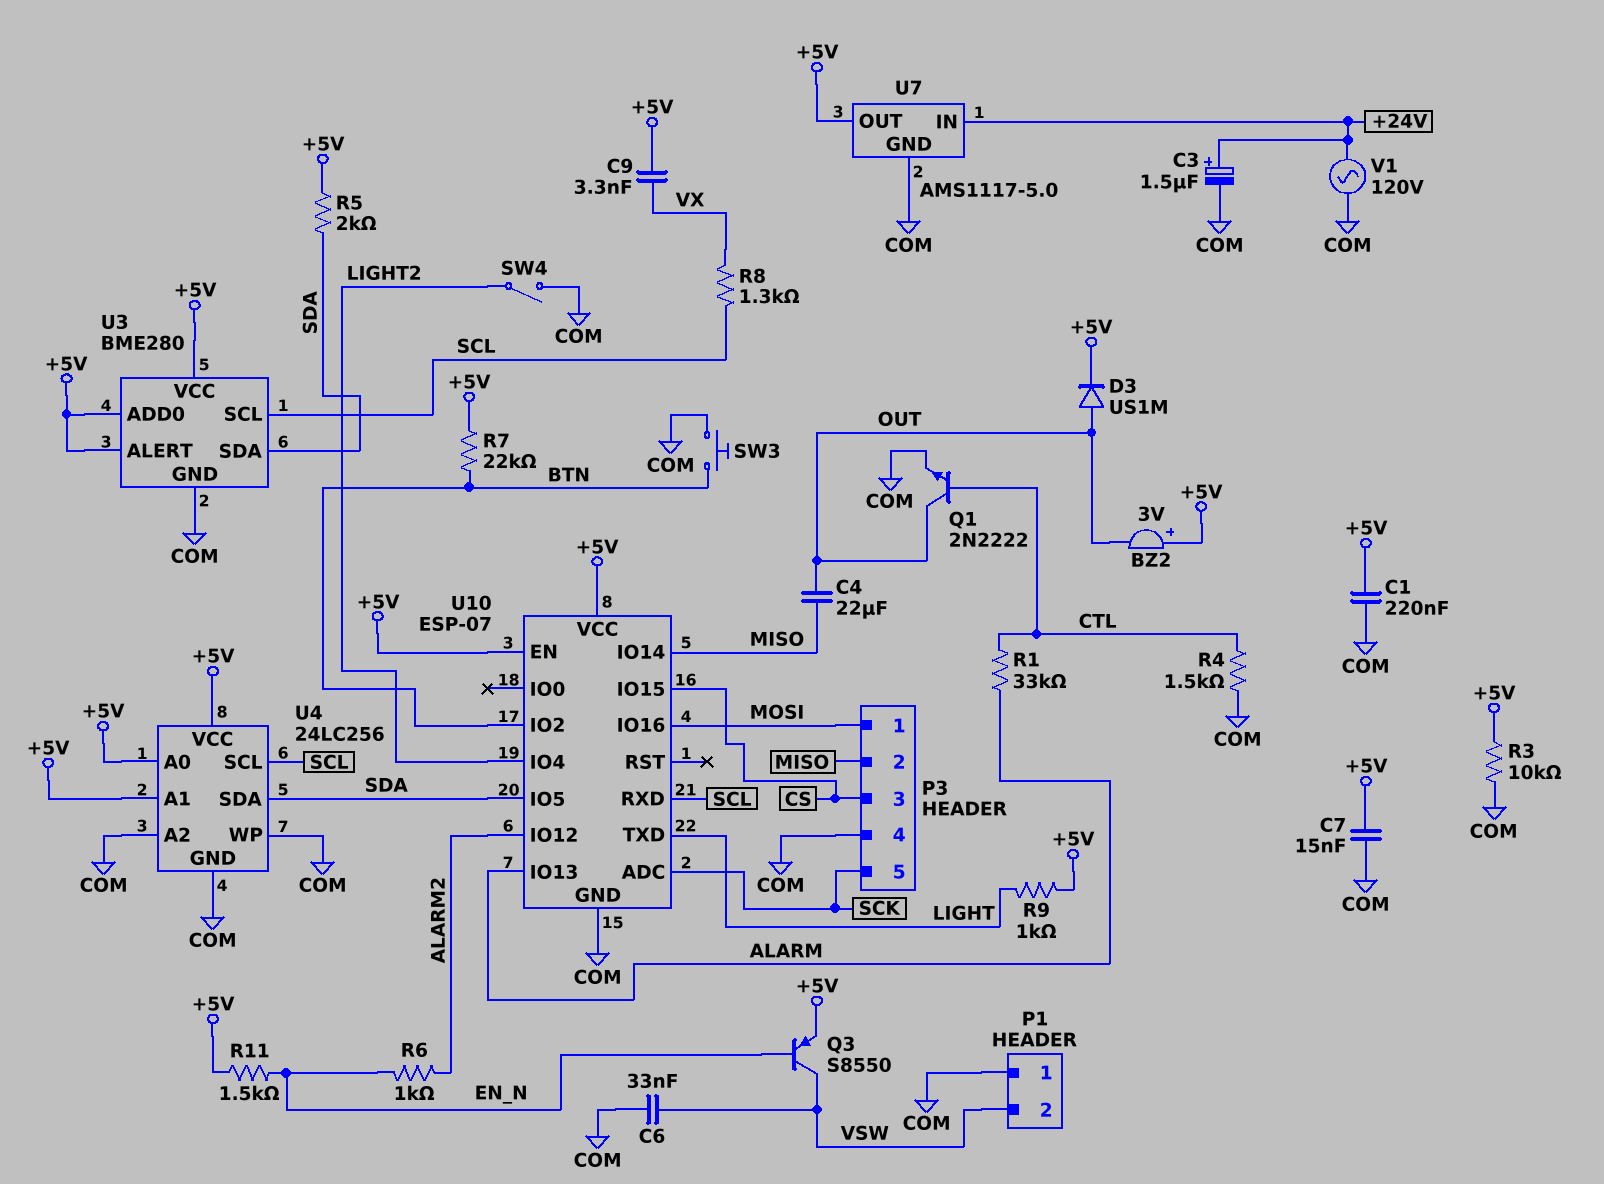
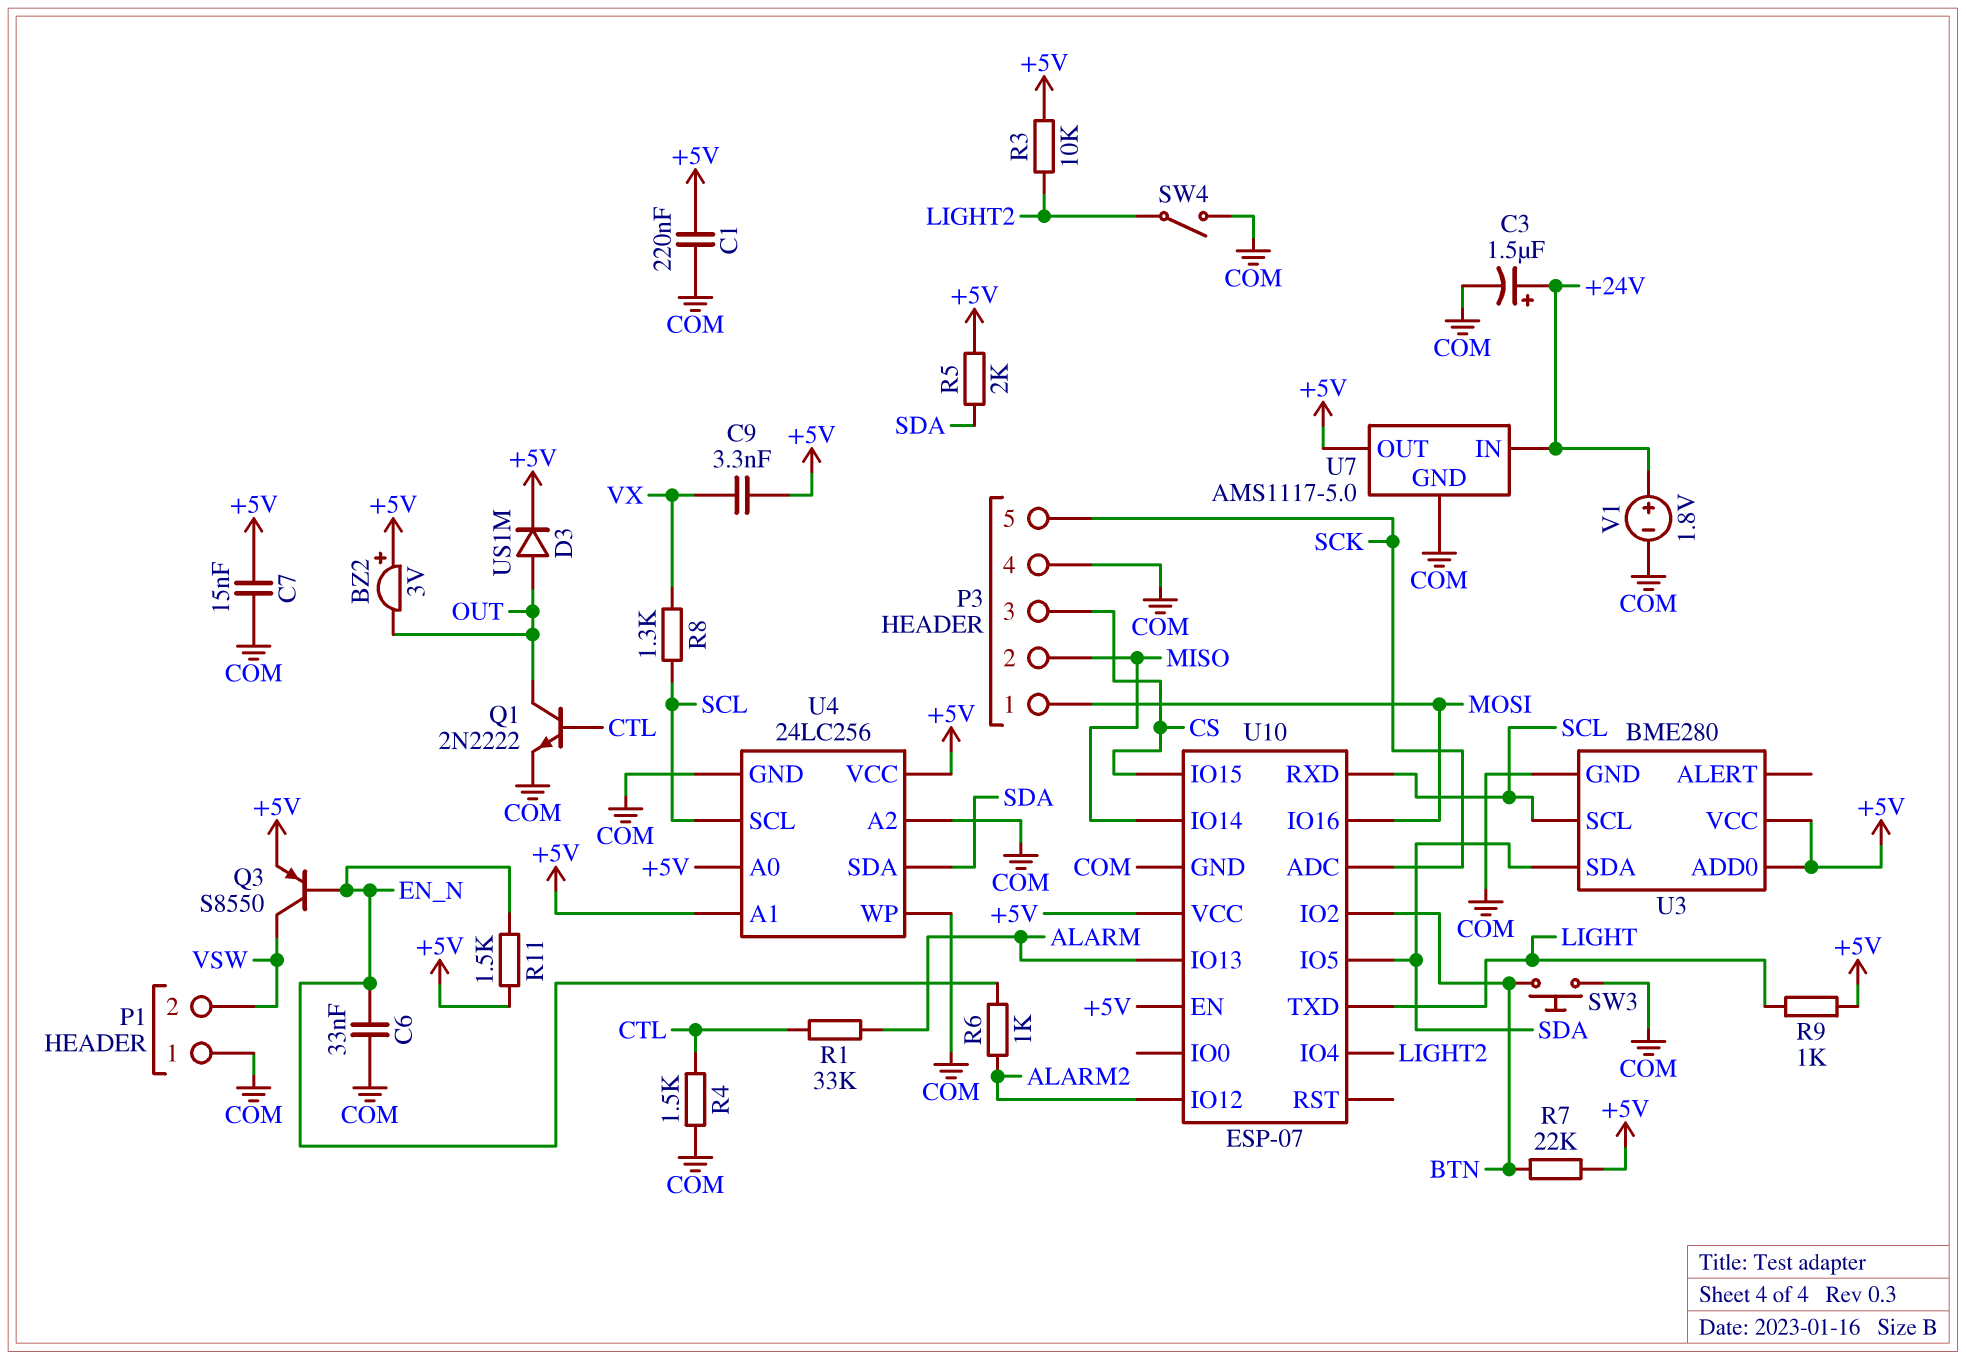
C4: 22uF (MISO, OUT) -> none
C6: 33nF (COM, VSW) -> 33nF (COM, EN_N)
R3: 10k (+5V, COM) -> 10k (+5V, LIGHT2)
U3 pin ALERT: +5V -> none
V1: AC 120V (+24V, COM) -> 1.8V (plus +24V, minus COM)

